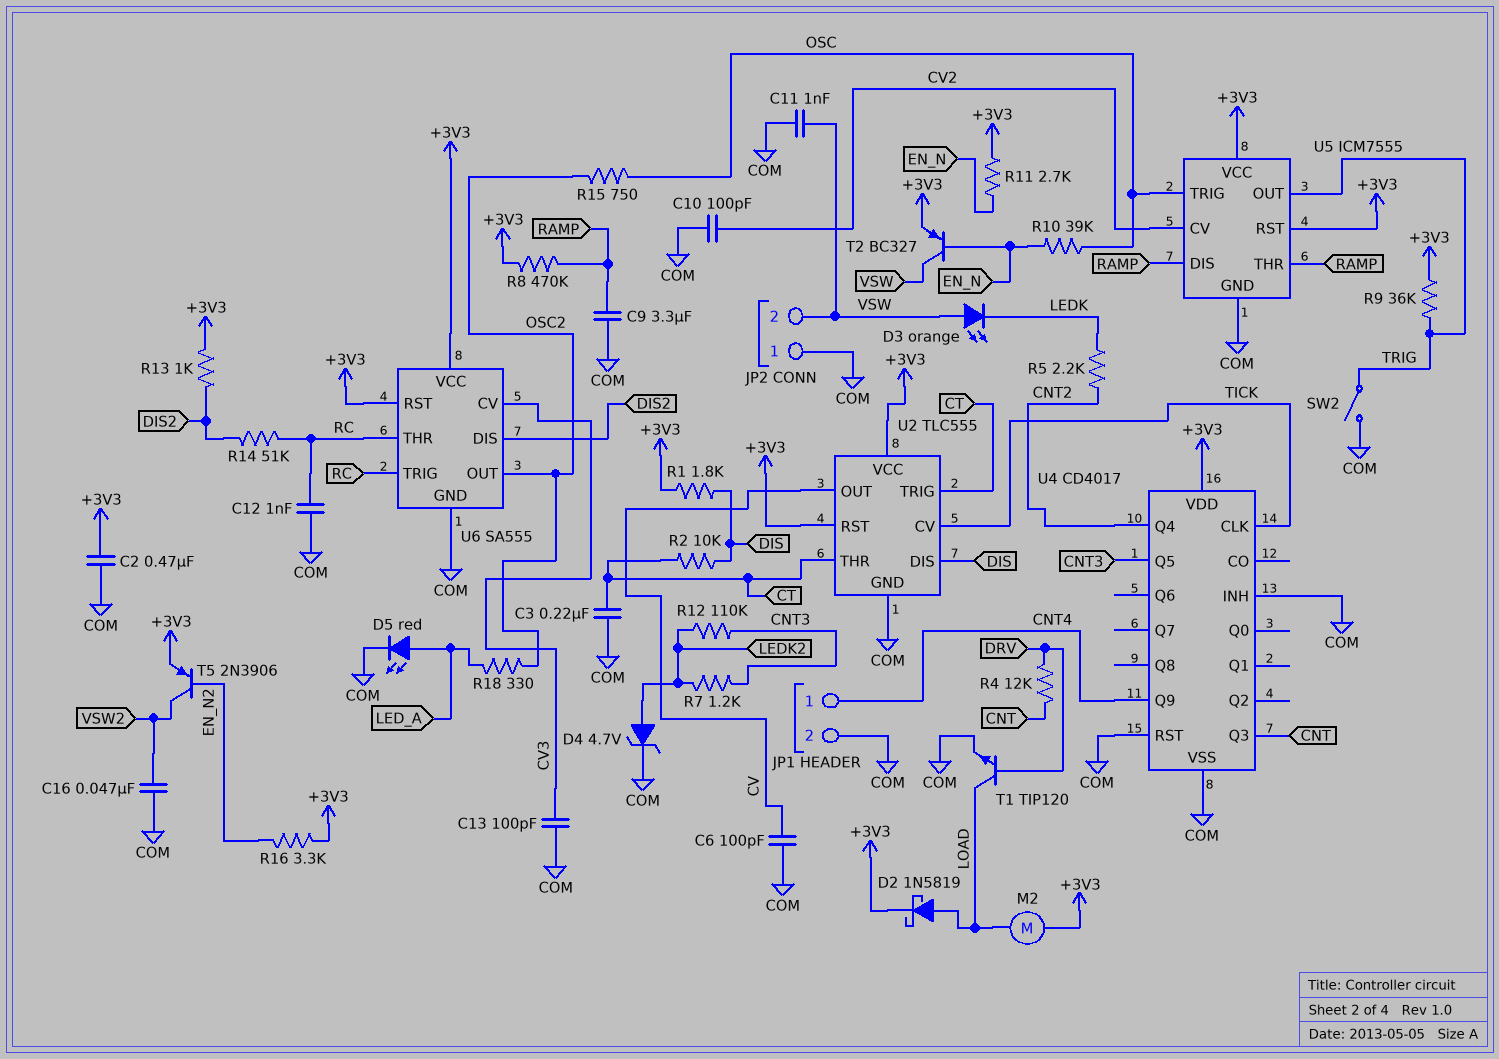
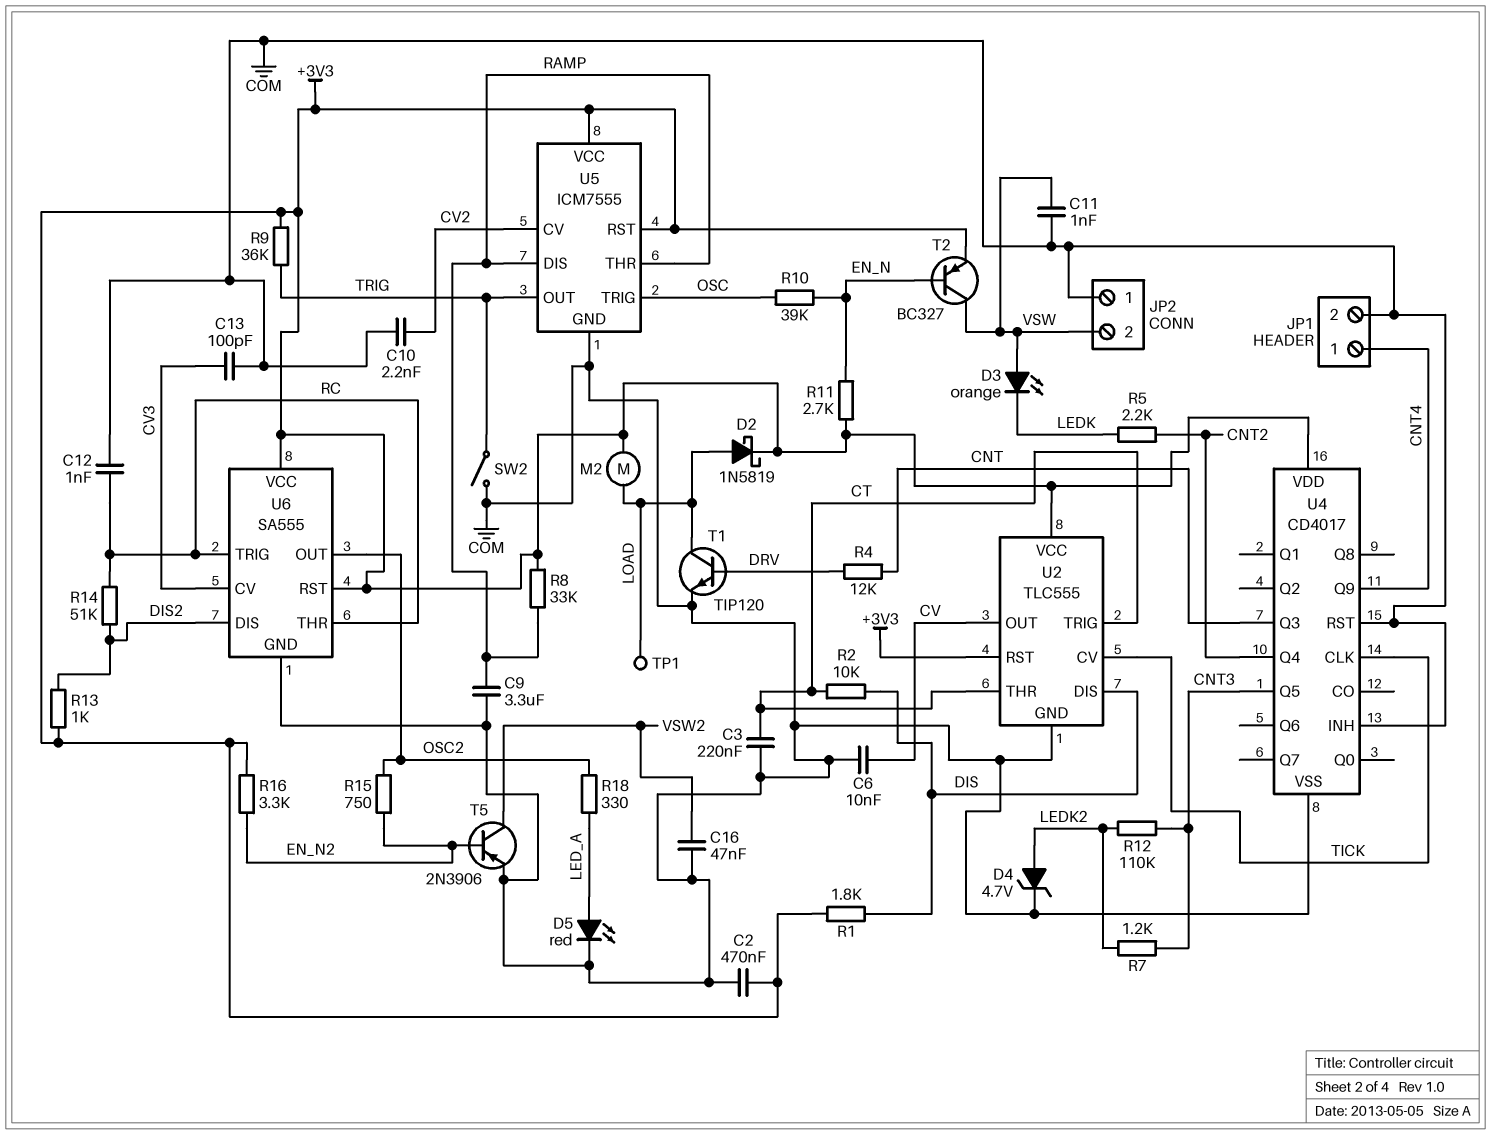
C6: 100pF (COM, CV) -> 10nF (COM, CV)
C10: 100pF (COM, CV2) -> 2.2nF (COM, CV2)
R8: 470k (+3V3, RAMP) -> 33k (+3V3, RAMP)
R15: 750 (OSC, OSC2) -> 750 (EN_N2, OSC2)
T5: PNP 2N3906 (B EN_N2, C VSW2, E +3V3) -> PNP 2N3906 (B EN_N2, C VSW2, E COM)
TP1: none -> test point (LOAD)

